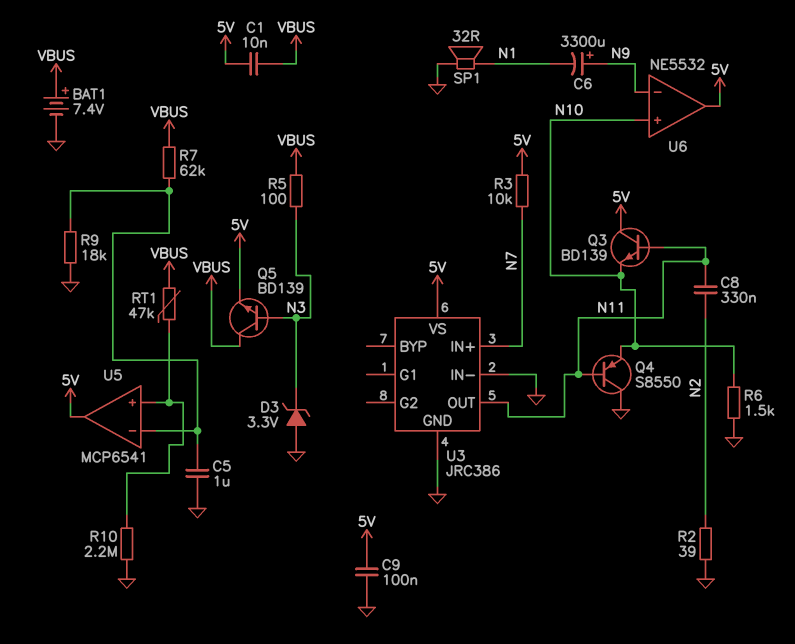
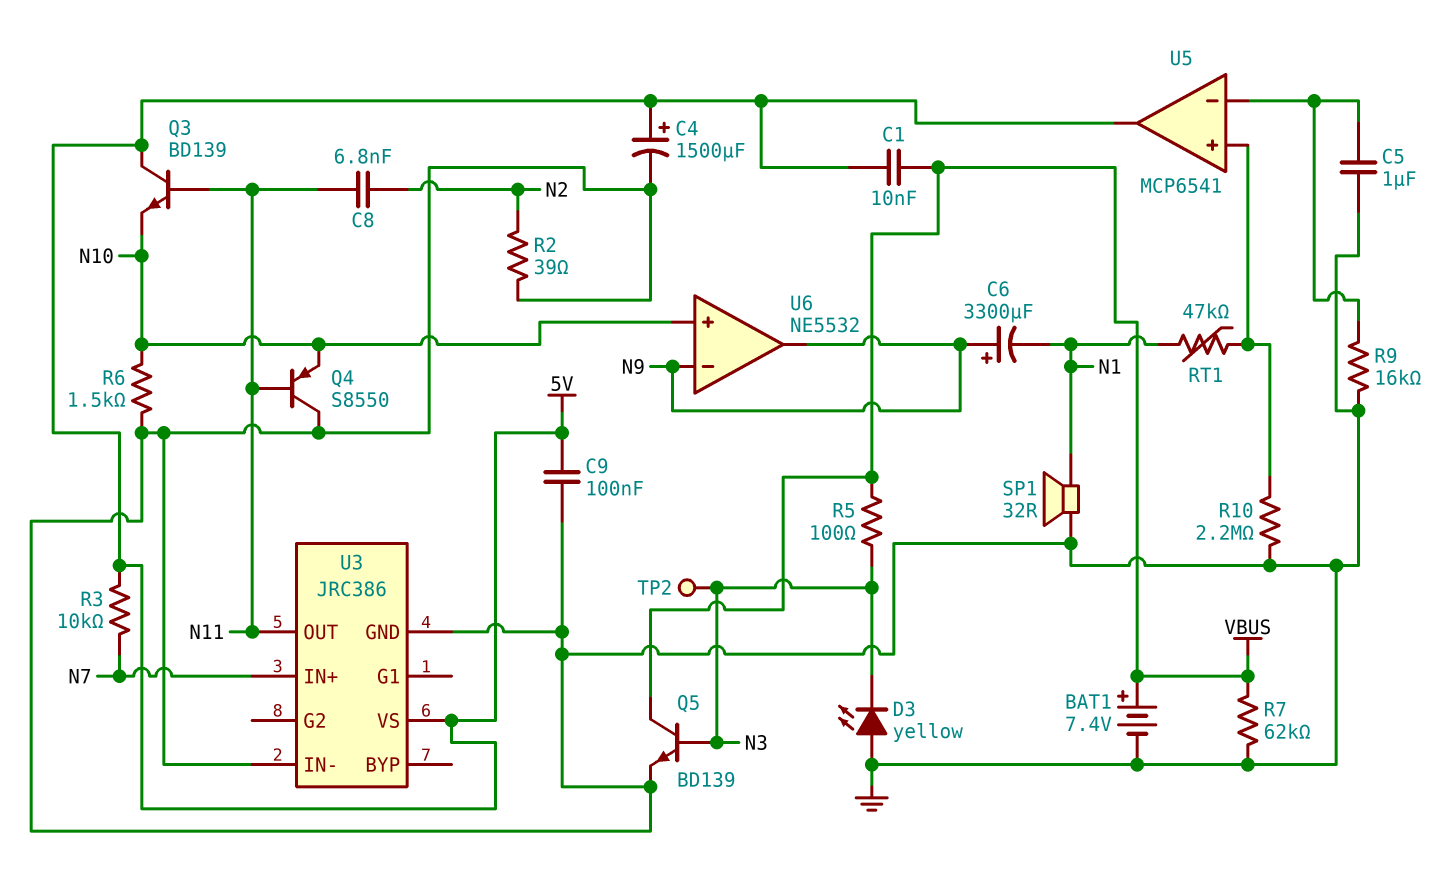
C4: none -> 1500uF (plus 5V, minus GND)
C8: 330nF (N2, N11) -> 6.8nF (N2, N11)
D3: zener 3.3V (A GND, K N3) -> LED yellow (A GND, K N3)
Q5: NPN BD139 (B N3, C VBUS, E 5V) -> NPN BD139 (B N3, C VBUS, E GND)
R7: 62k (U5/in-, VBUS) -> 62k (GND, VBUS)
R9: 18k (GND, U5/in-) -> 16k (GND, U5/in-)
RT1: 47k (U5/in+, VBUS) -> 47k (N1, U5/in+)
TP2: none -> test point (N3)
U6 pin out: 5V -> N9

